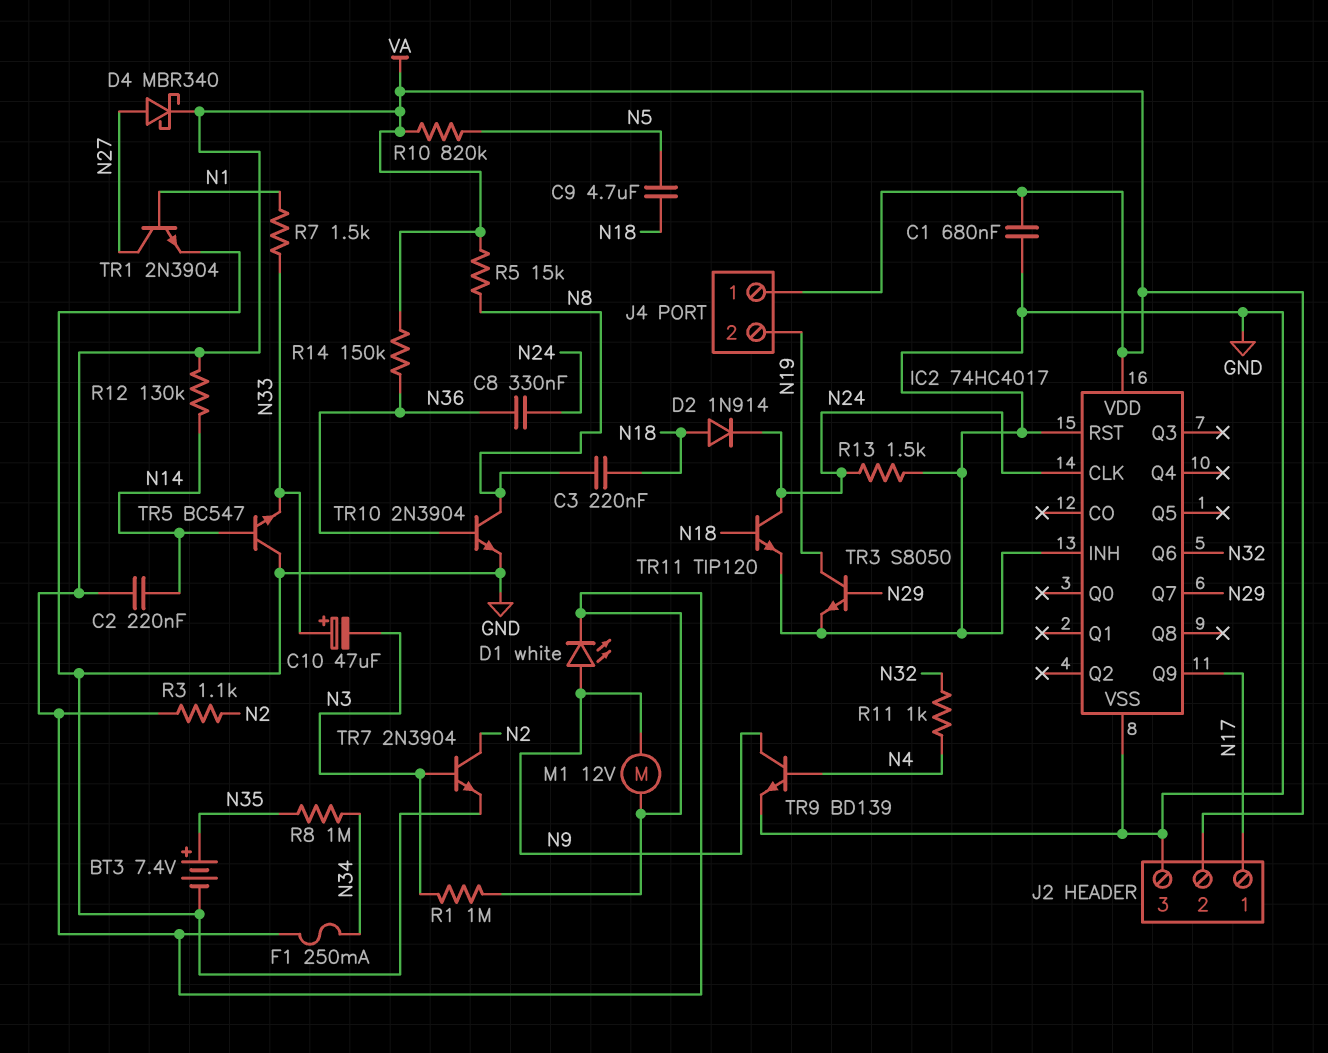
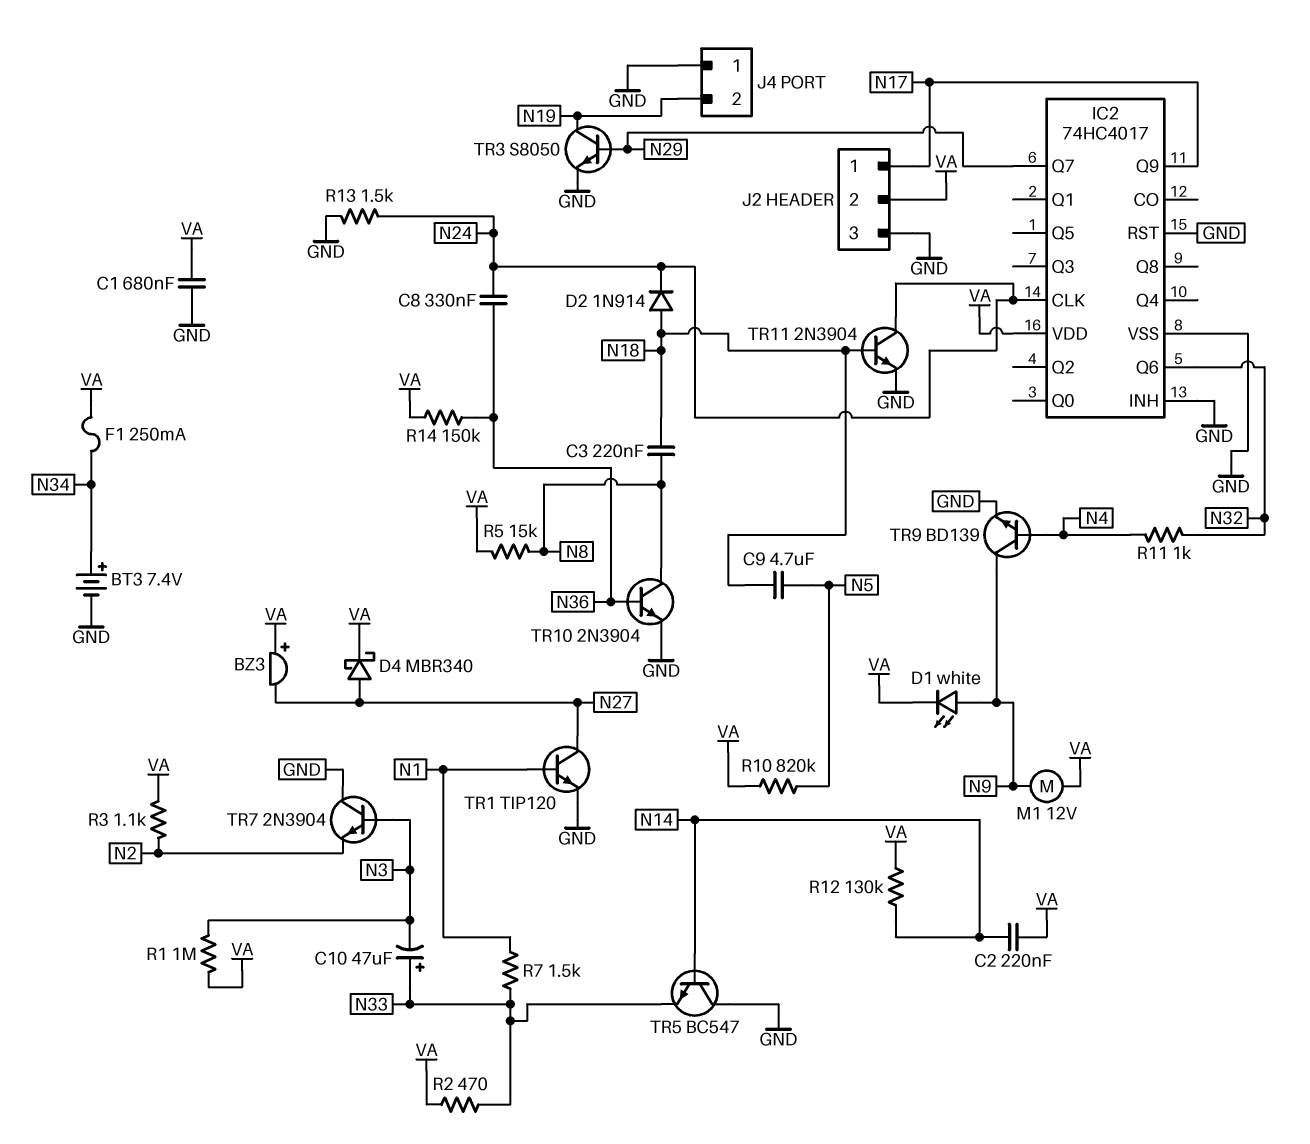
BT3: 7.4V (plus N35, minus GND) -> 7.4V (plus N34, minus GND)
BZ3: none -> buzzer (plus VA, minus N27)
J4 pin 1: VA -> GND
R2: none -> 470 (N33, VA)
R8: 1M (N34, N35) -> none
TR1: NPN 2N3904 (B N1, C N27, E GND) -> NPN TIP120 (B N1, C N27, E GND)
TR7: NPN 2N3904 (B N3, C N2, E GND) -> NPN 2N3904 (B N3, C GND, E N2)
TR11: NPN TIP120 (B N18, C N24, E GND) -> NPN 2N3904 (B N18, C N24, E GND)

